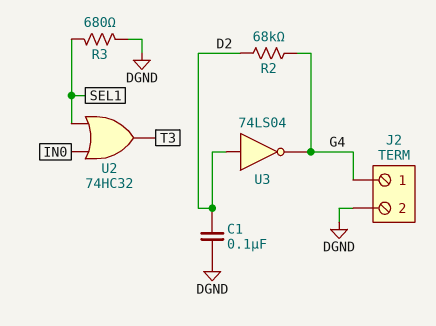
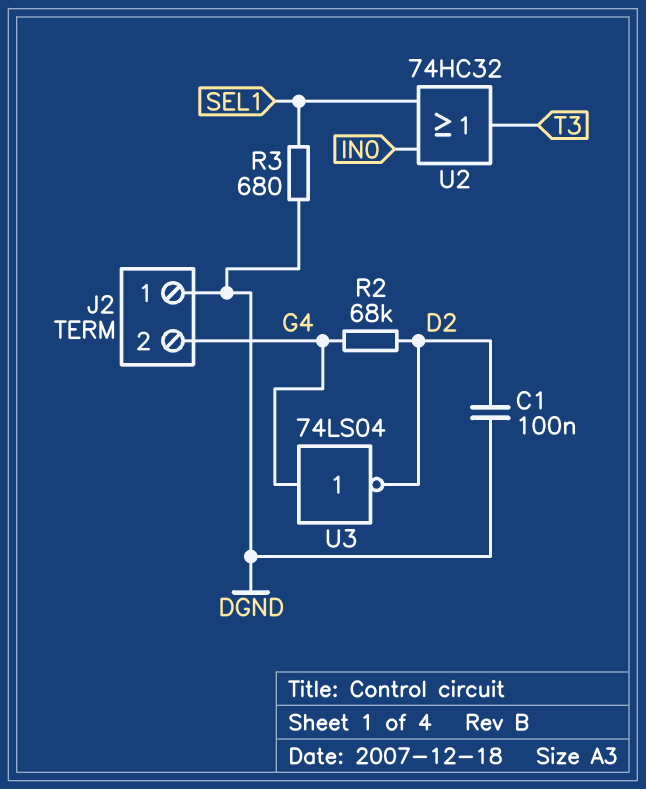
J2 pin 1: G4 -> DGND
J2 pin 2: DGND -> G4
U3: NOT 74LS04 (in D2, out G4) -> NOT 74LS04 (in G4, out D2)

